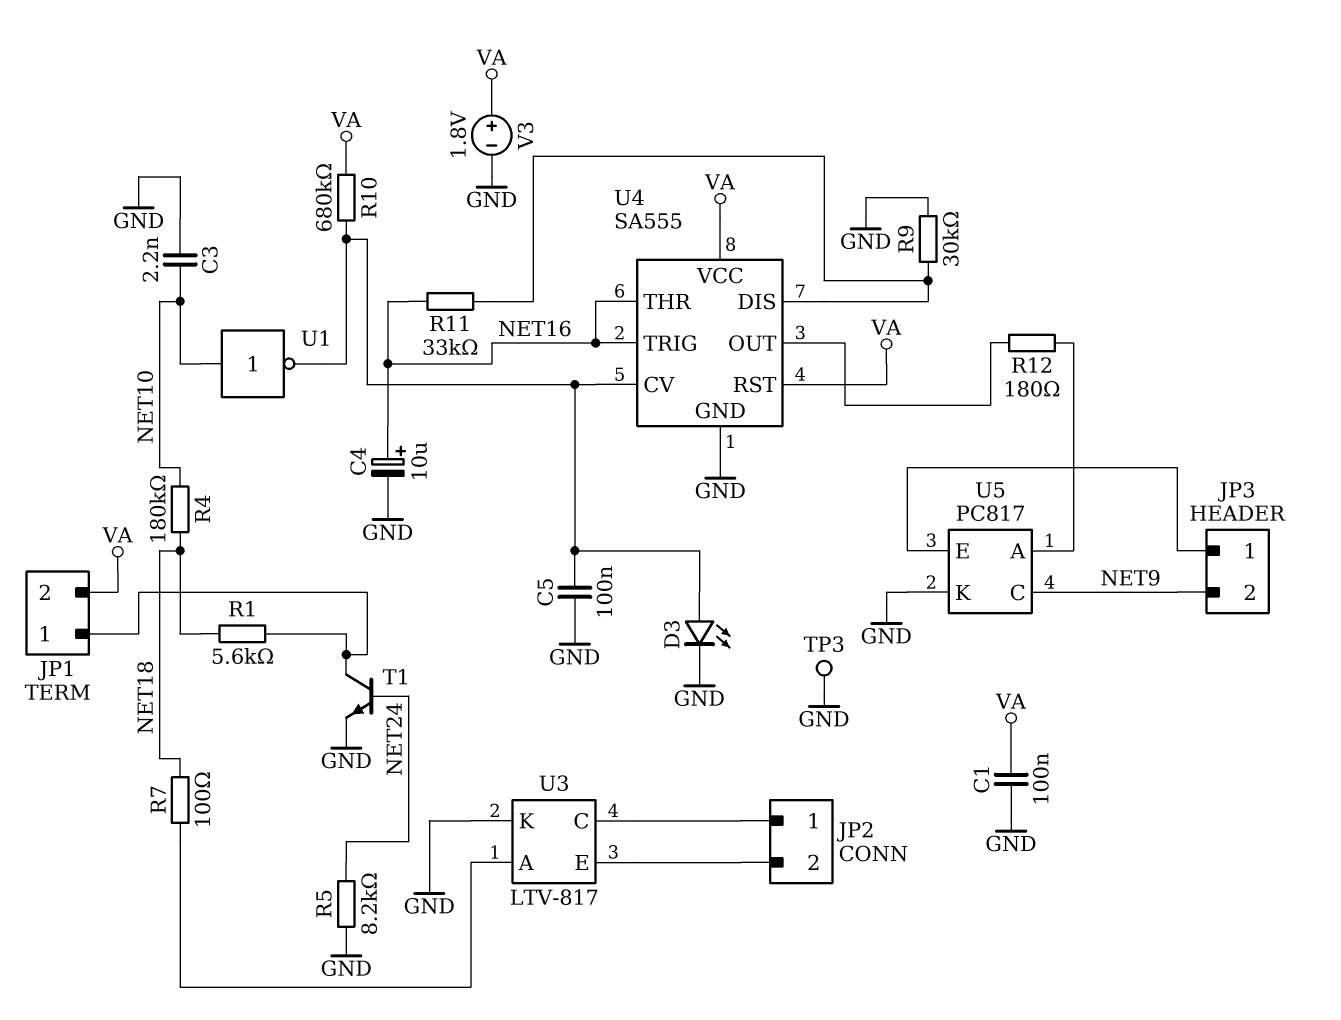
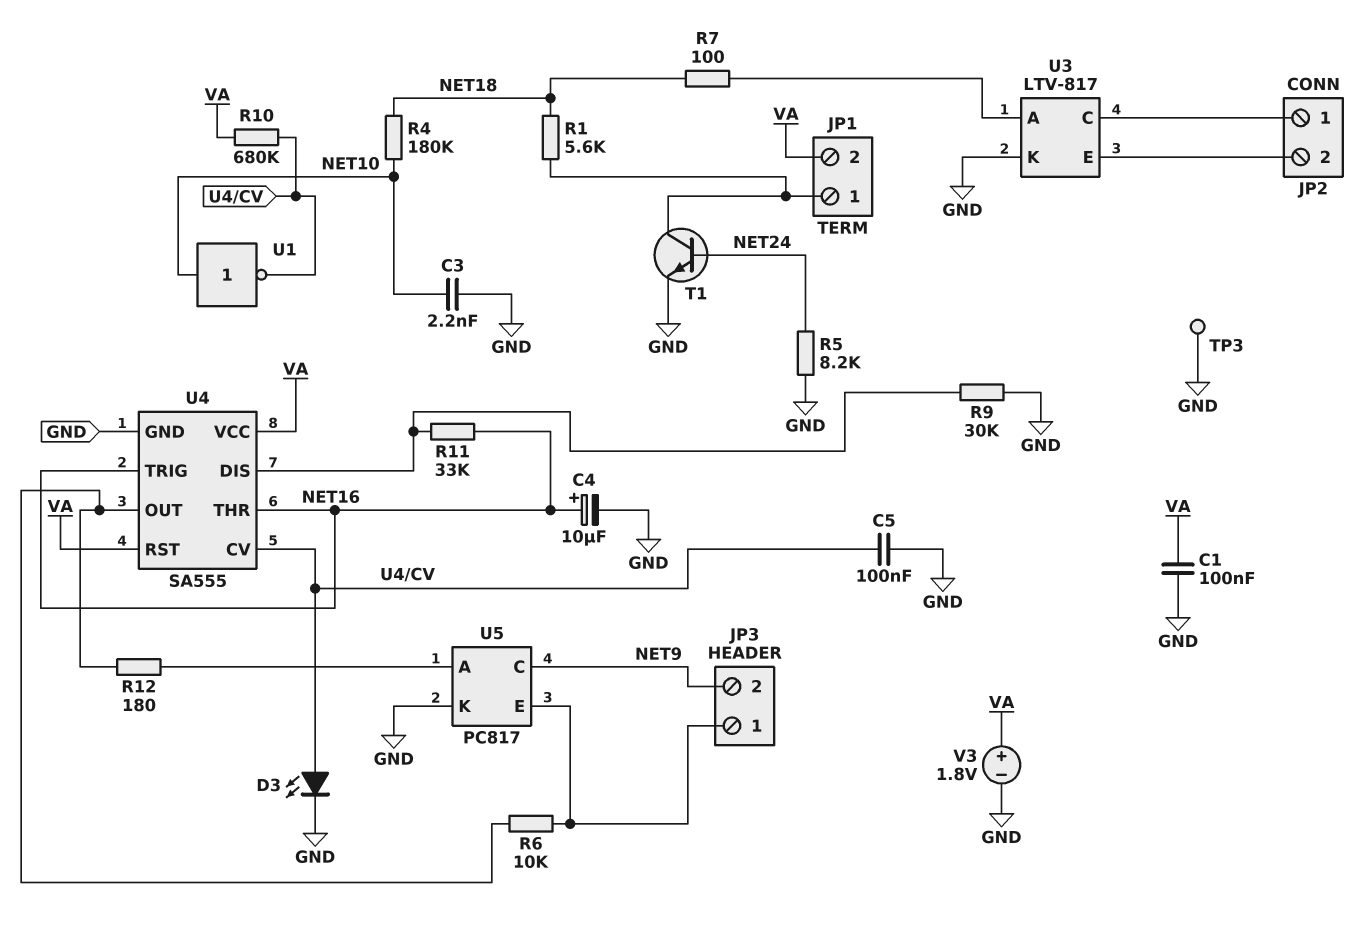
R6: none -> 10k (JP3/1, U4/OUT)

